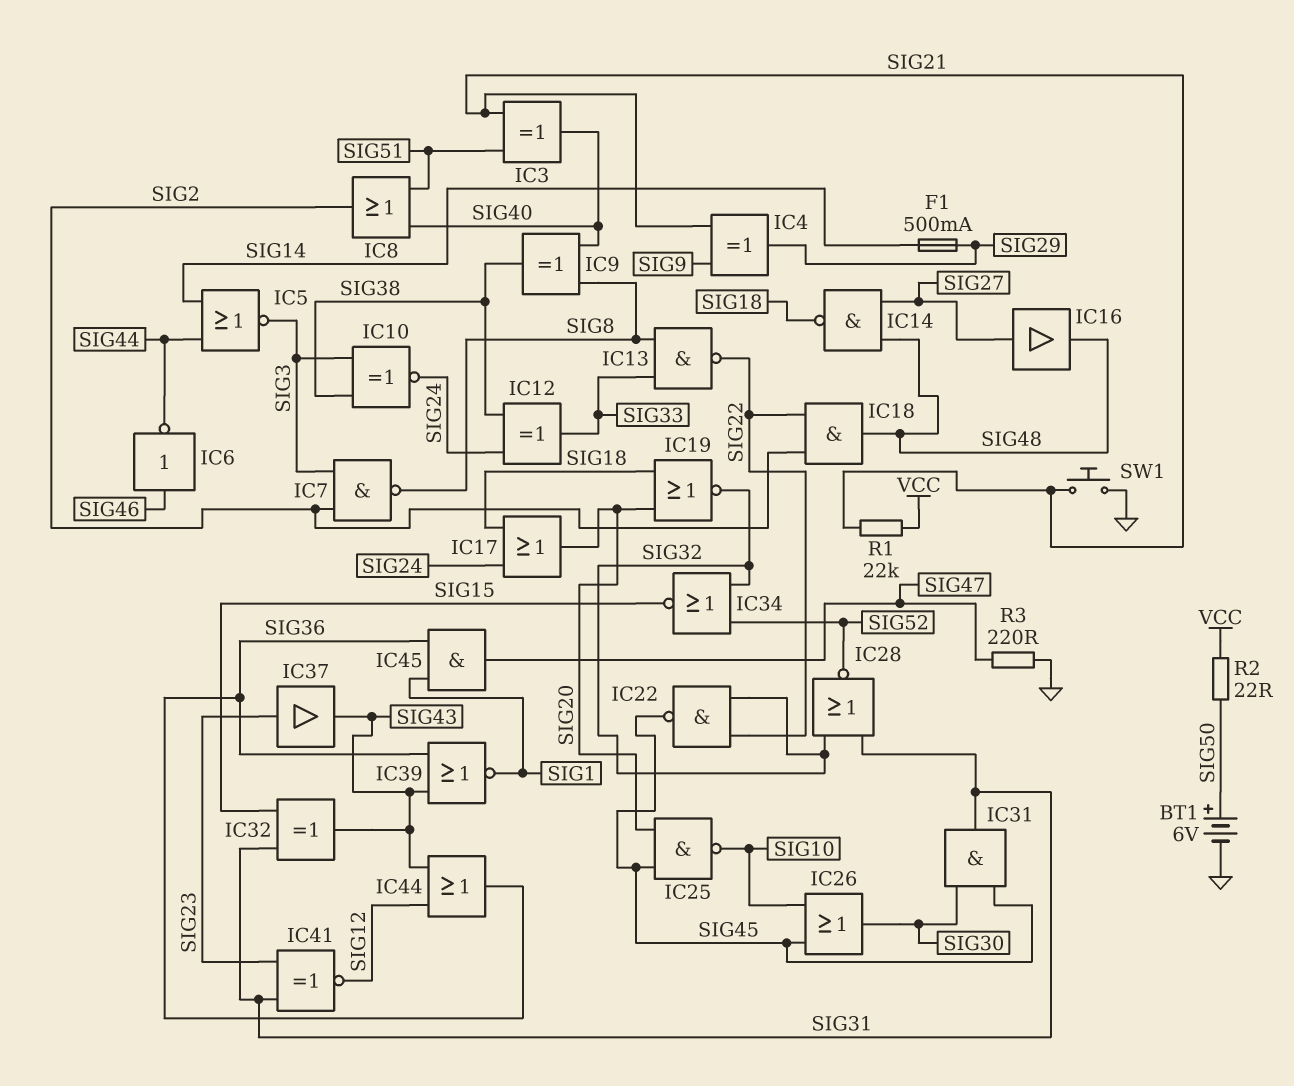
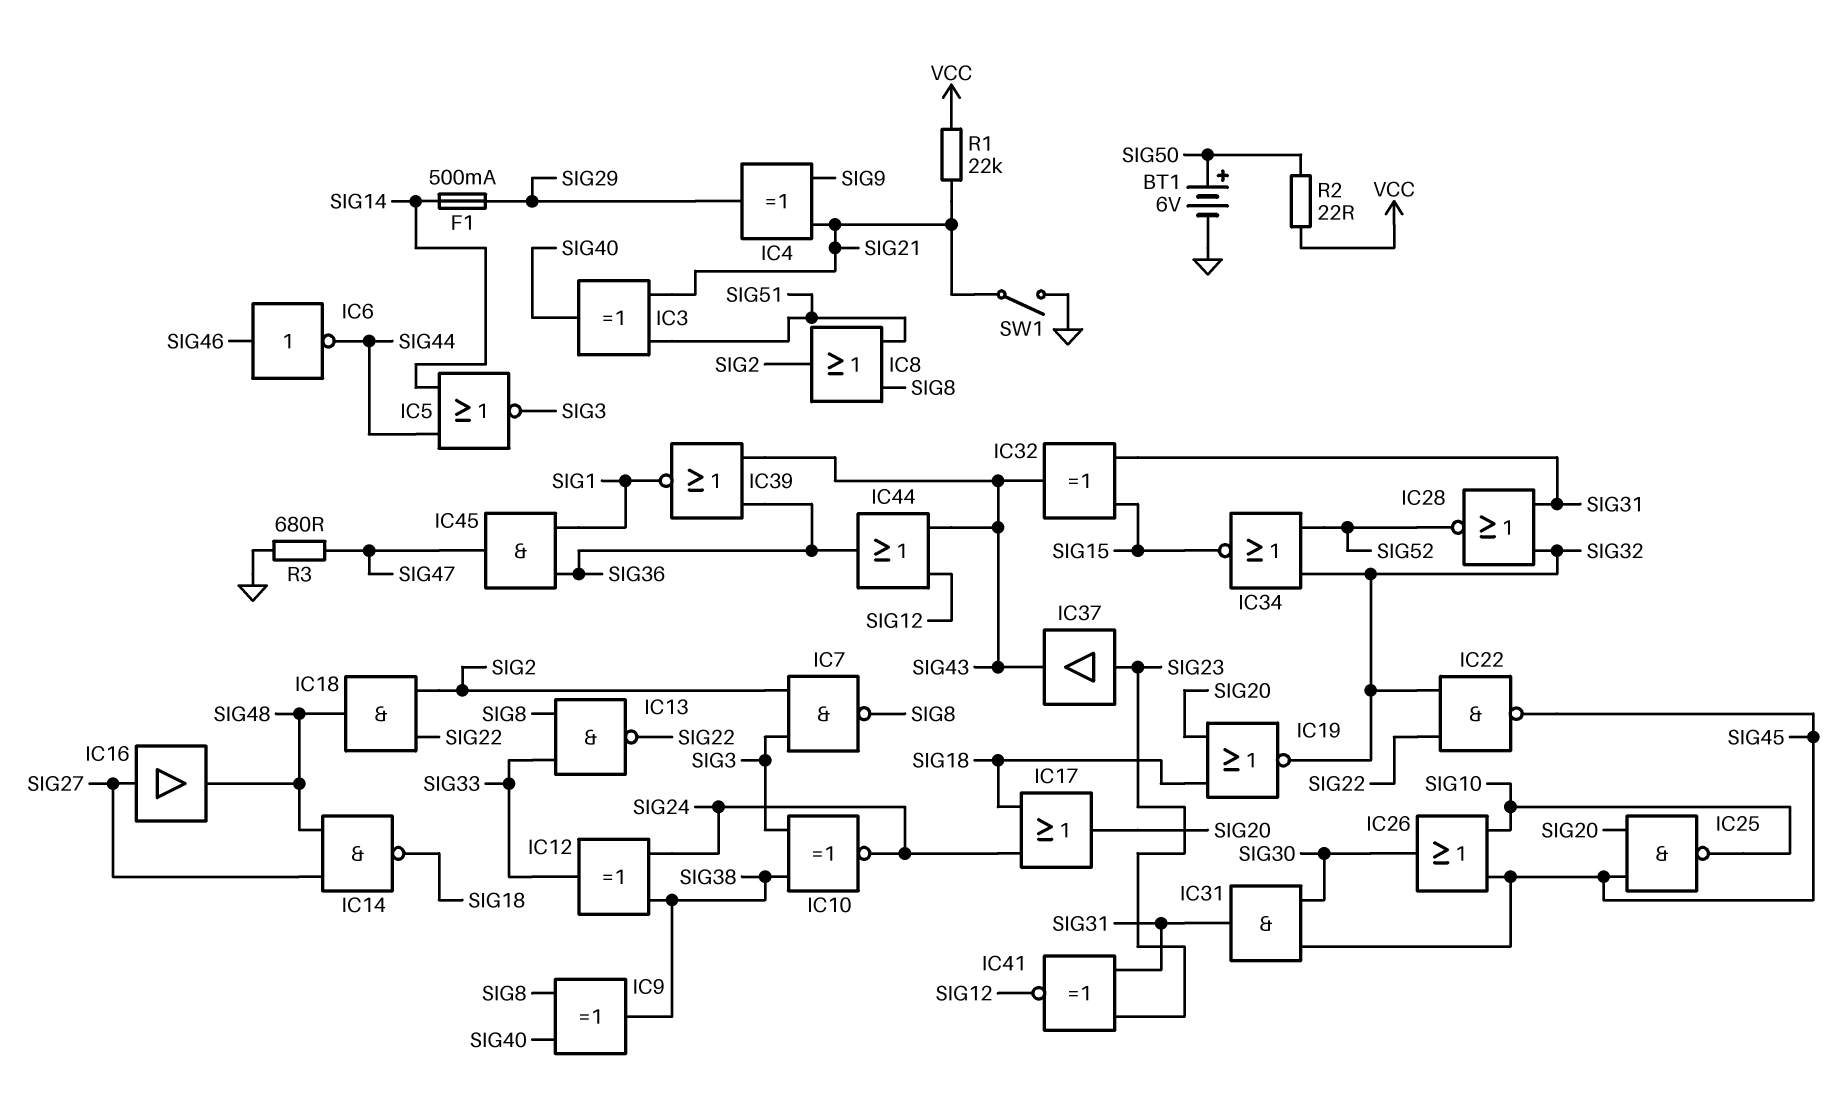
IC8: OR (in SIG40, in SIG51, out SIG2) -> OR (in SIG8, in SIG51, out SIG2)
R3: 220 (GND, SIG47) -> 680 (GND, SIG47)
SW1: button (GND, SIG21) -> switch (GND, SIG21)

